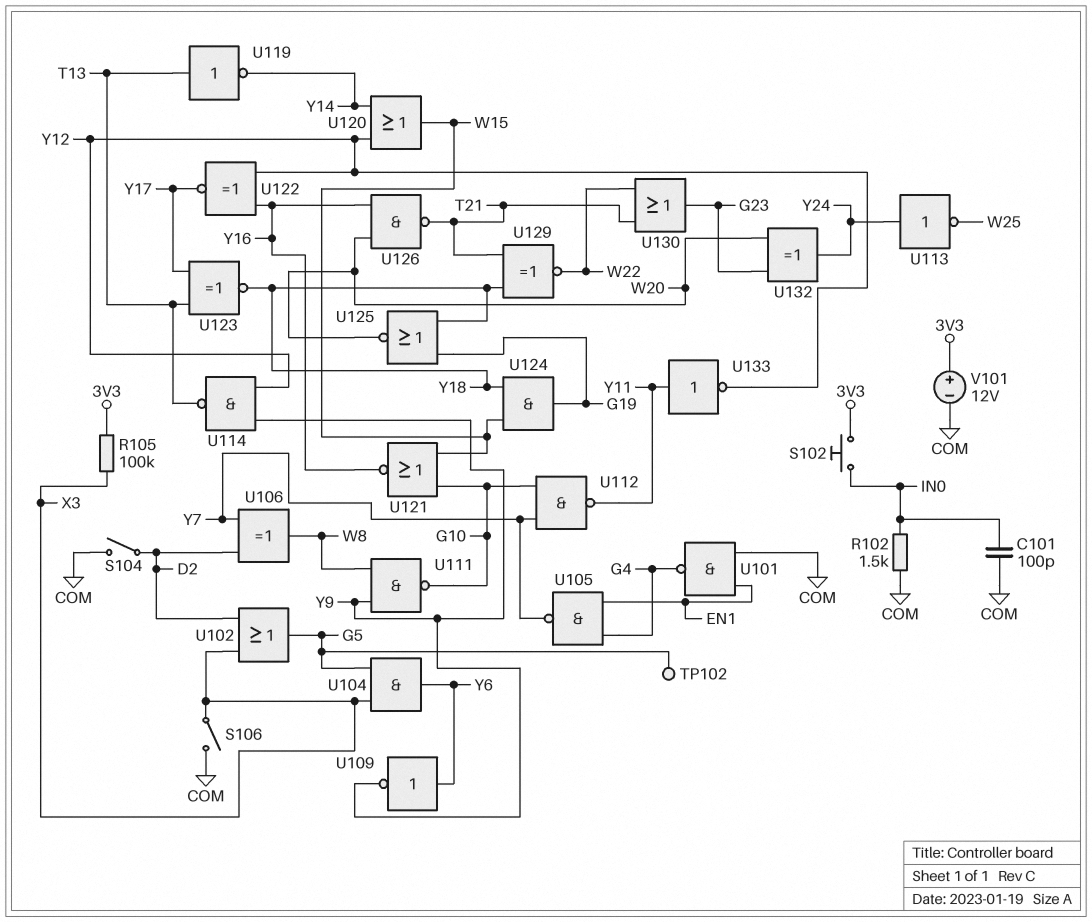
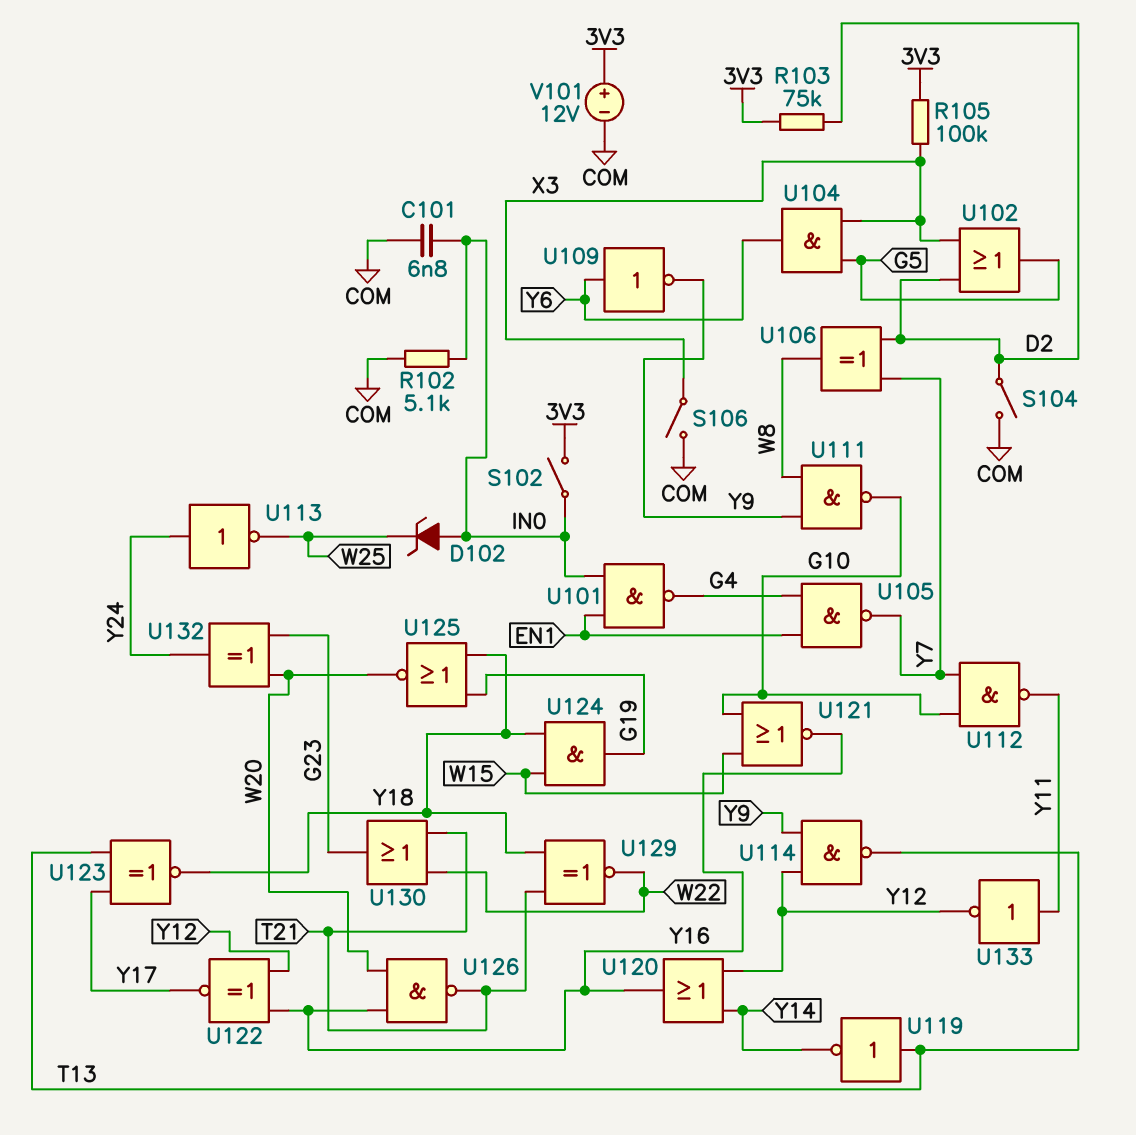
C101: 100pF (COM, IN0) -> 6.8nF (COM, IN0)
D102: none -> zener (A IN0, K W25)
R102: 1.5k (COM, IN0) -> 5.1k (COM, IN0)
R103: none -> 75k (3V3, D2)
S102: button (3V3, IN0) -> switch (3V3, IN0)
TP102: test point (G5) -> none
U101: NAND (in COM, in EN1, out G4) -> NAND (in EN1, in IN0, out G4)
U120: OR (in Y12, in Y14, out W15) -> OR (in Y12, in Y14, out Y16)

